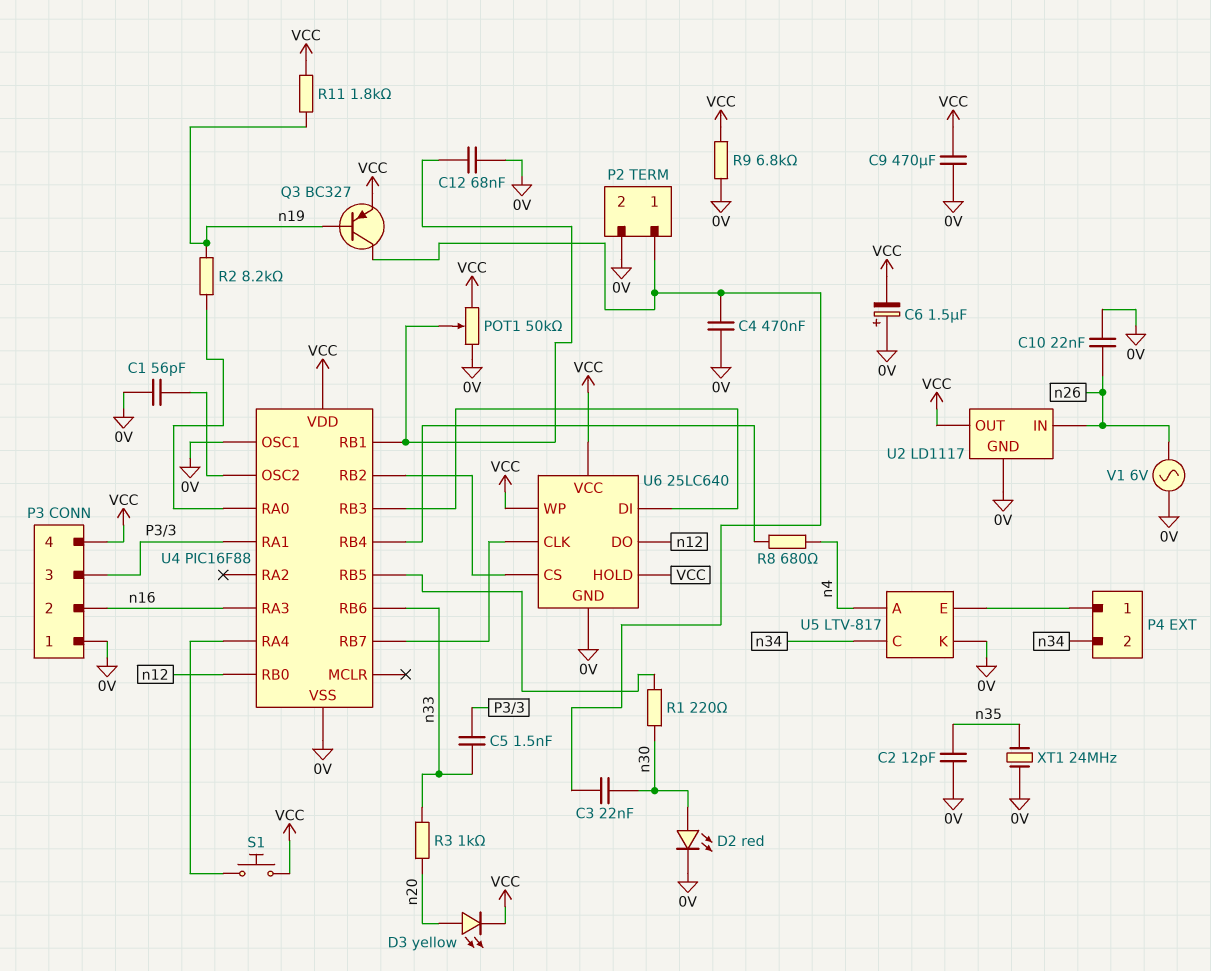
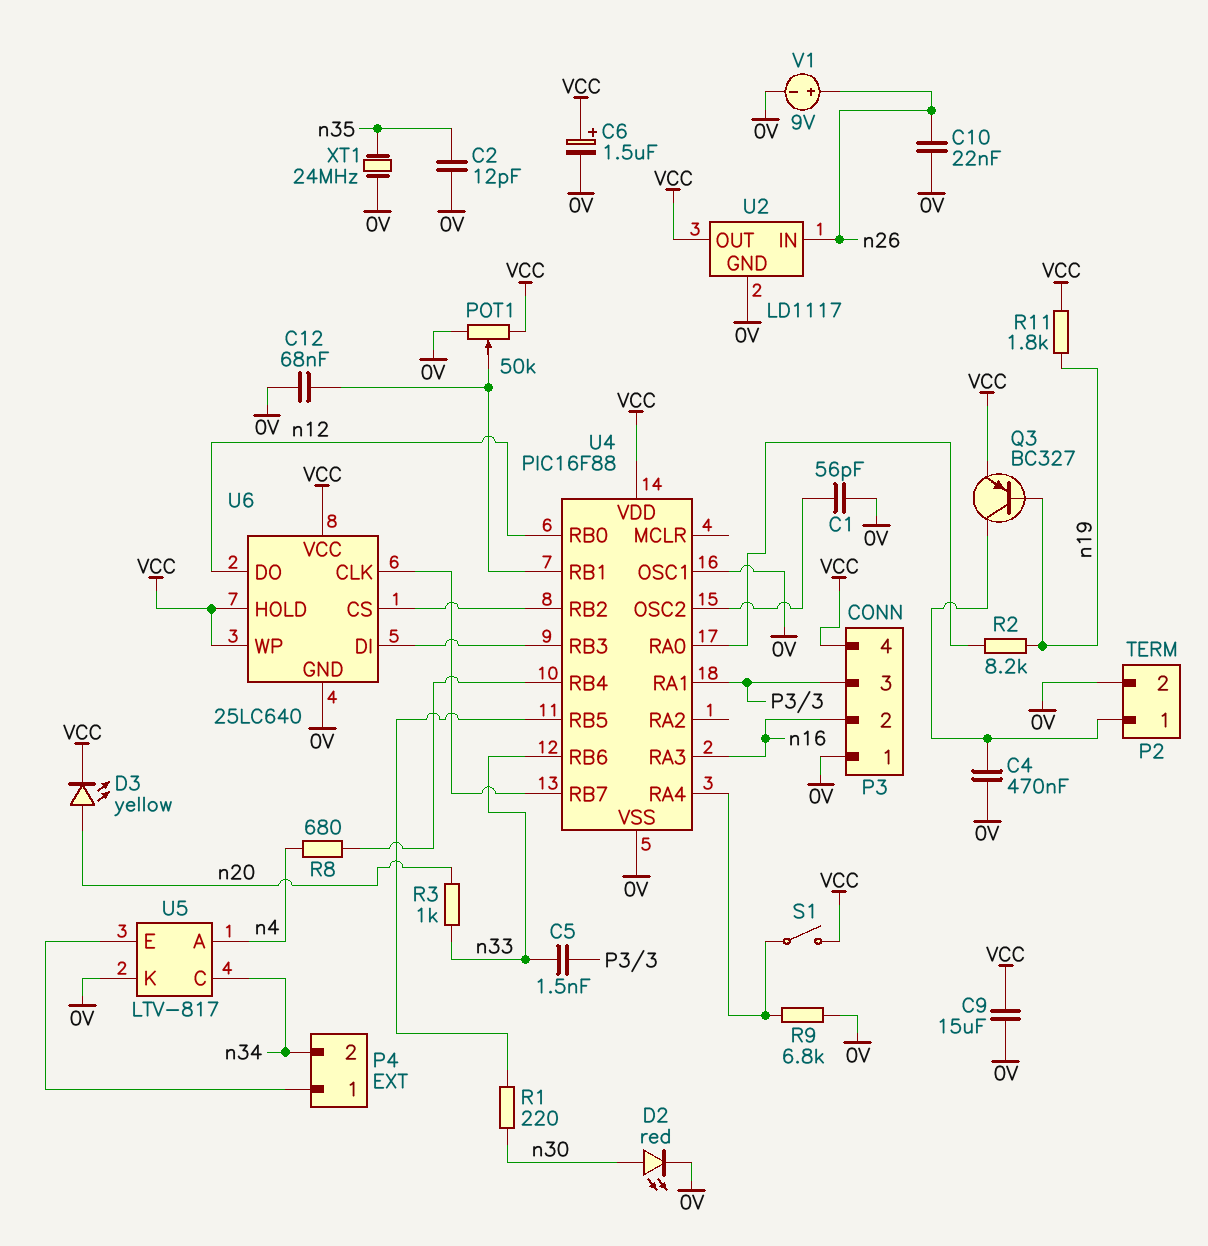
C3: 22nF (P2/1, n30) -> none
C6: 1.5uF (plus 0V, minus VCC) -> 1.5uF (plus VCC, minus 0V)
C9: 470uF (0V, VCC) -> 15uF (0V, VCC)
R9: 6.8k (0V, VCC) -> 6.8k (0V, U4/RA4)
S1: button (U4/RA4, VCC) -> switch (U4/RA4, VCC)
V1: AC 6V (0V, n26) -> 9V (plus n26, minus 0V)

